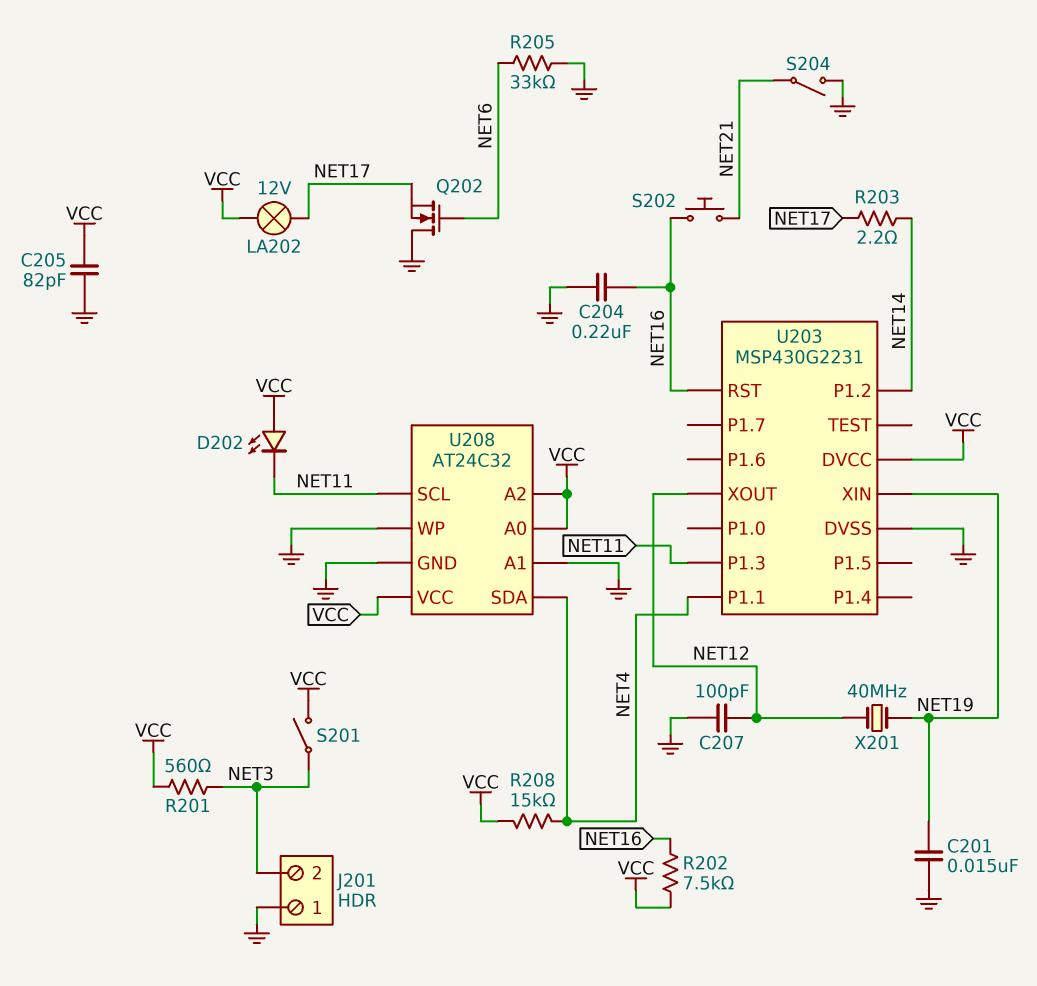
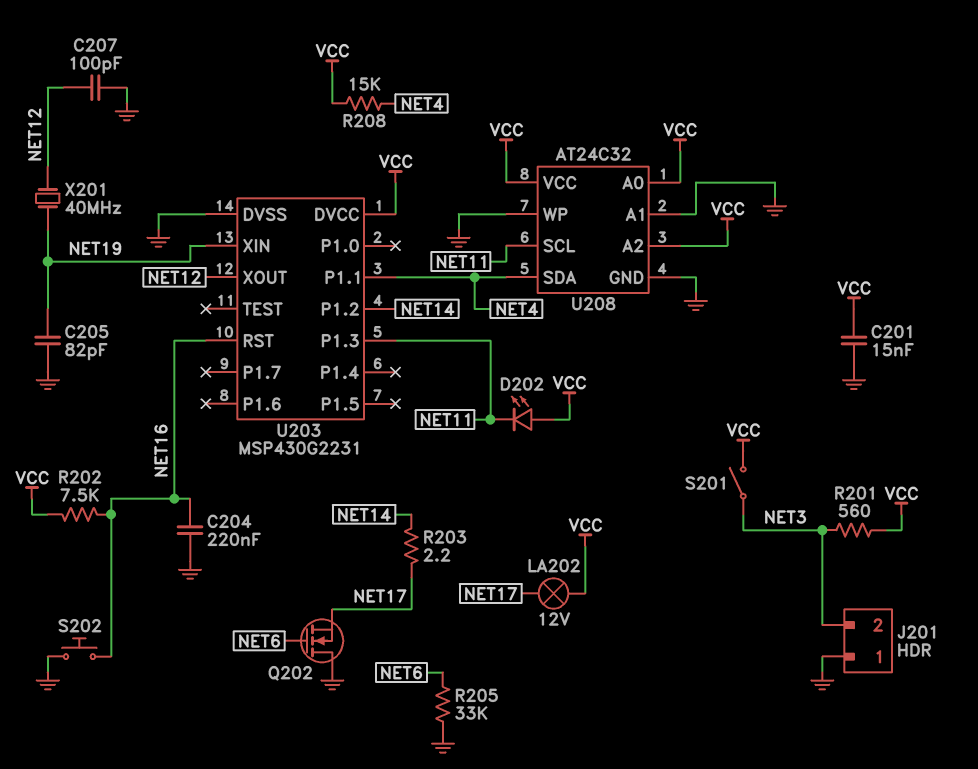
C201: 15nF (GND, NET19) -> 15nF (GND, VCC)
C205: 82pF (GND, VCC) -> 82pF (GND, NET19)
S202: button (NET16, NET21) -> button (GND, NET16)
S204: switch (GND, NET21) -> none

